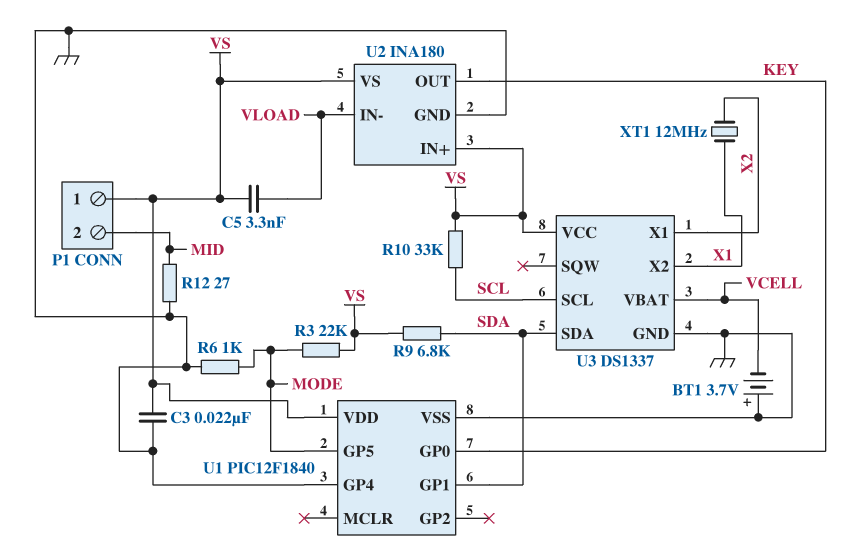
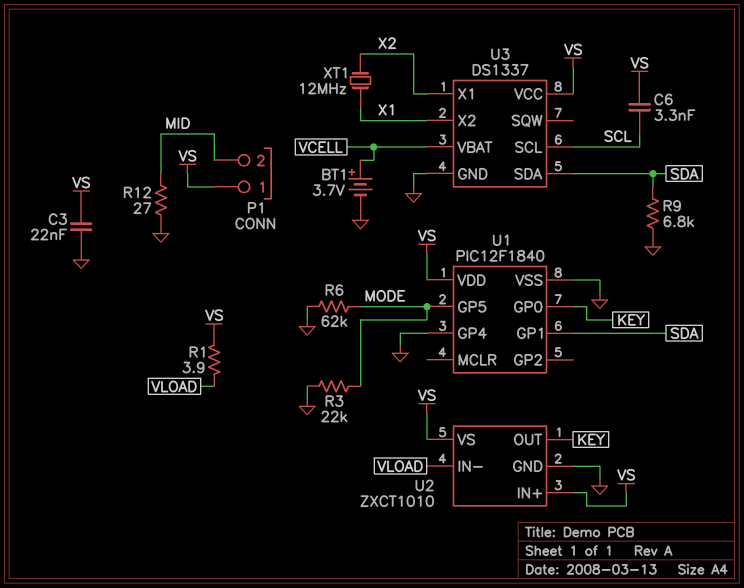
BT1: 3.7V (plus GND, minus VCELL) -> 3.7V (plus VCELL, minus GND)
C5: 3.3nF (VLOAD, VS) -> none
C6: none -> 3.3nF (SCL, VS)
R1: none -> 3.9 (VLOAD, VS)
R3: 22k (MODE, VS) -> 22k (GND, MODE)
R6: 1k (GND, MODE) -> 62k (GND, MODE)
R9: 6.8k (SDA, VS) -> 6.8k (GND, SDA)
R10: 33k (SCL, VS) -> none
U2: INA180 -> ZXCT1010

